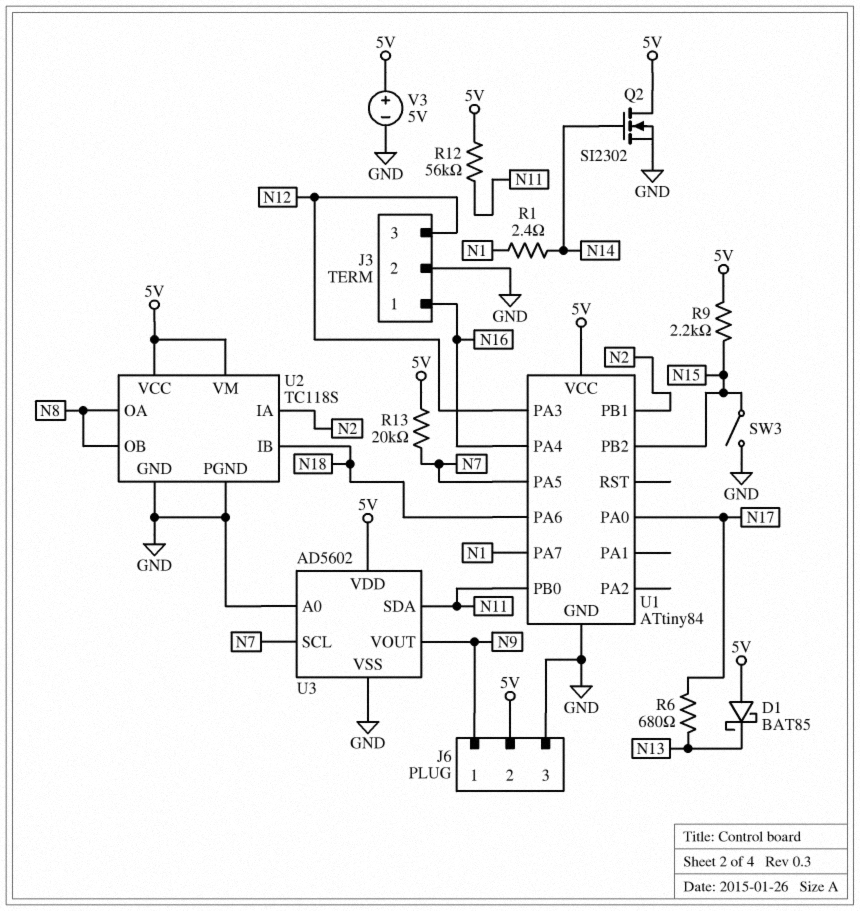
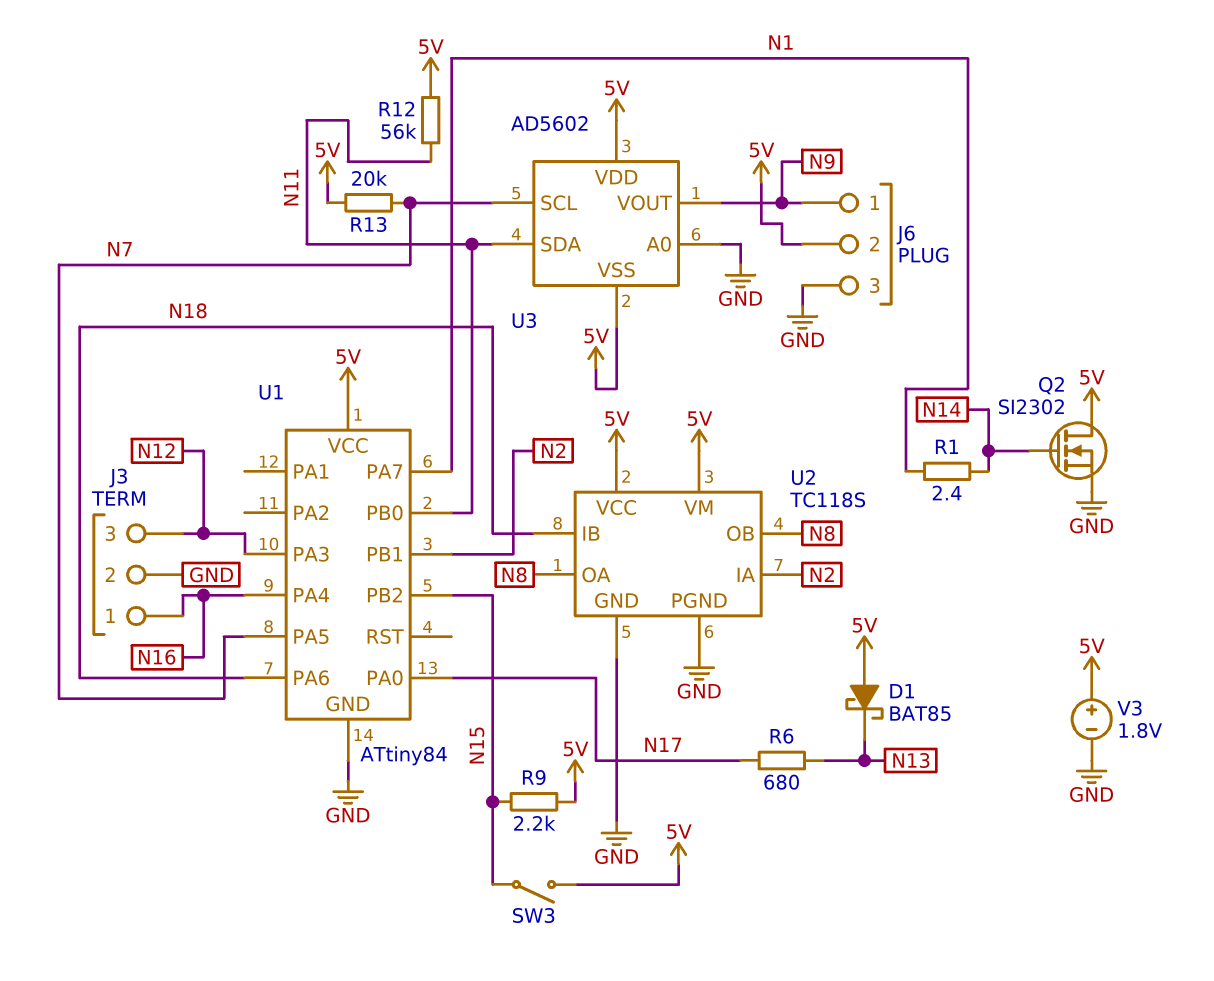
SW3: switch (GND, N15) -> switch (5V, N15)
U3 pin VSS: GND -> 5V
V3: 5V (plus 5V, minus GND) -> 1.8V (plus 5V, minus GND)

